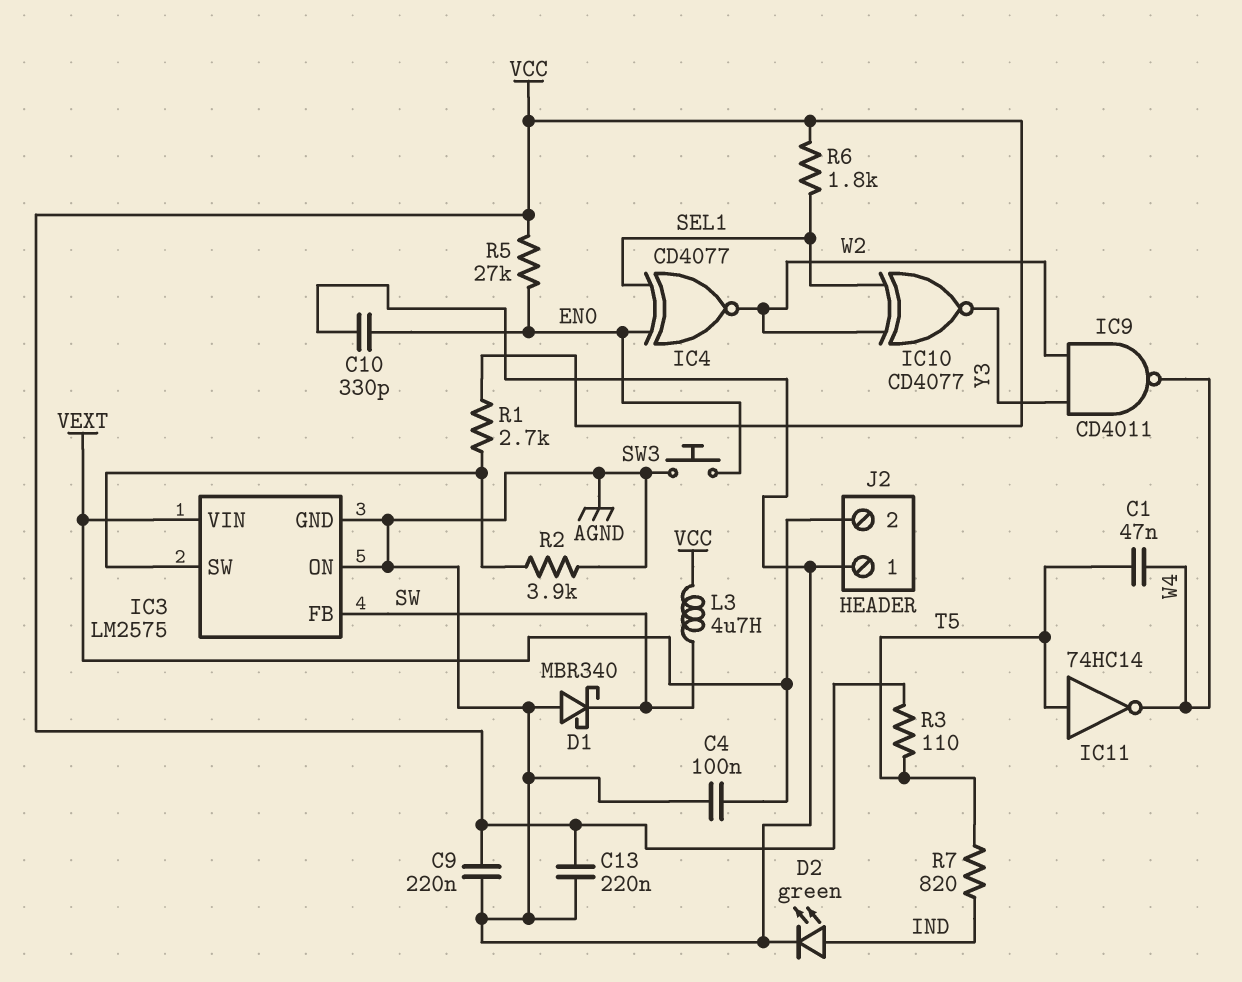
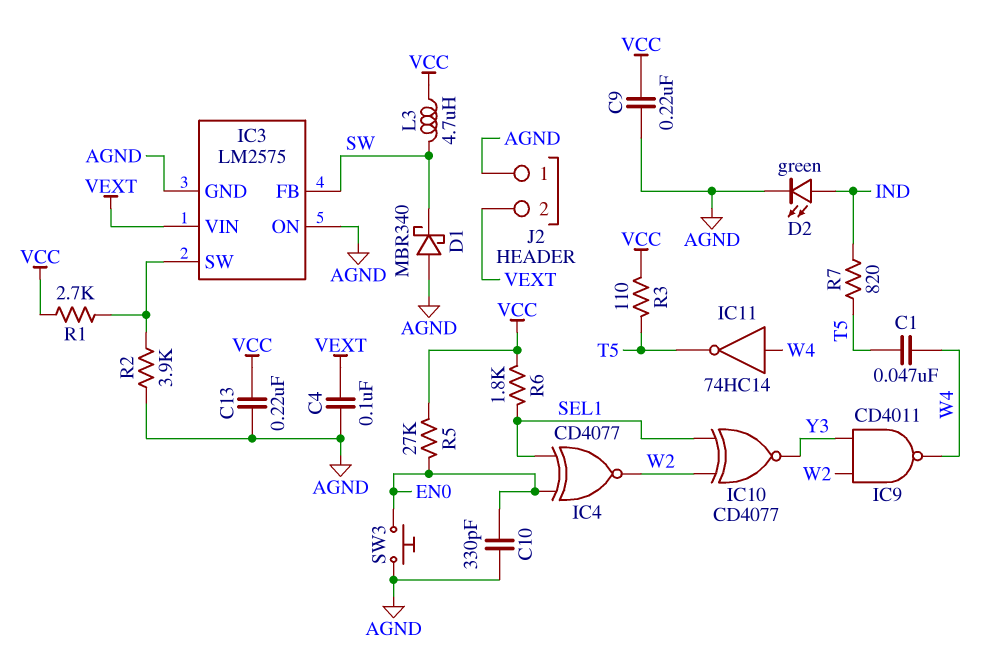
IC11: NOT 74HC14 (in T5, out W4) -> NOT 74HC14 (in W4, out T5)

